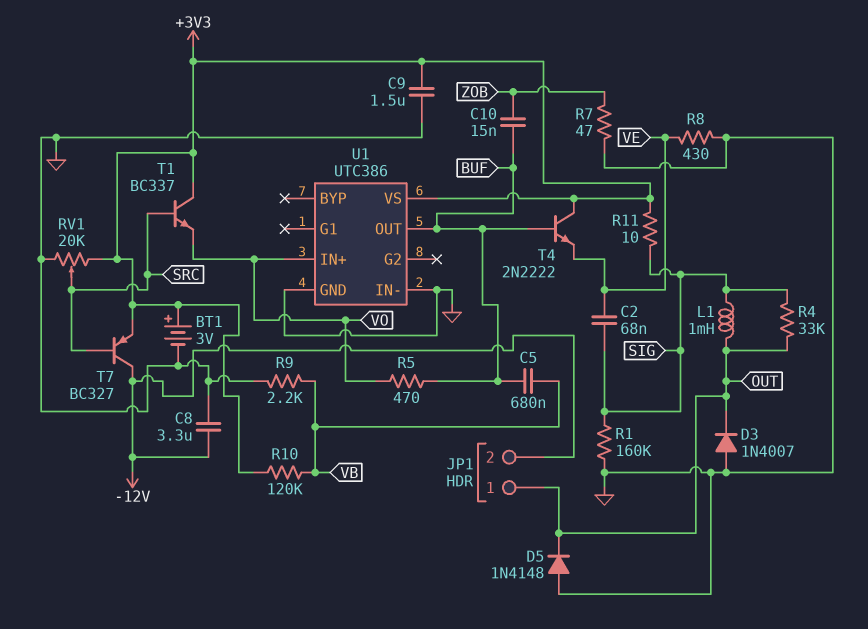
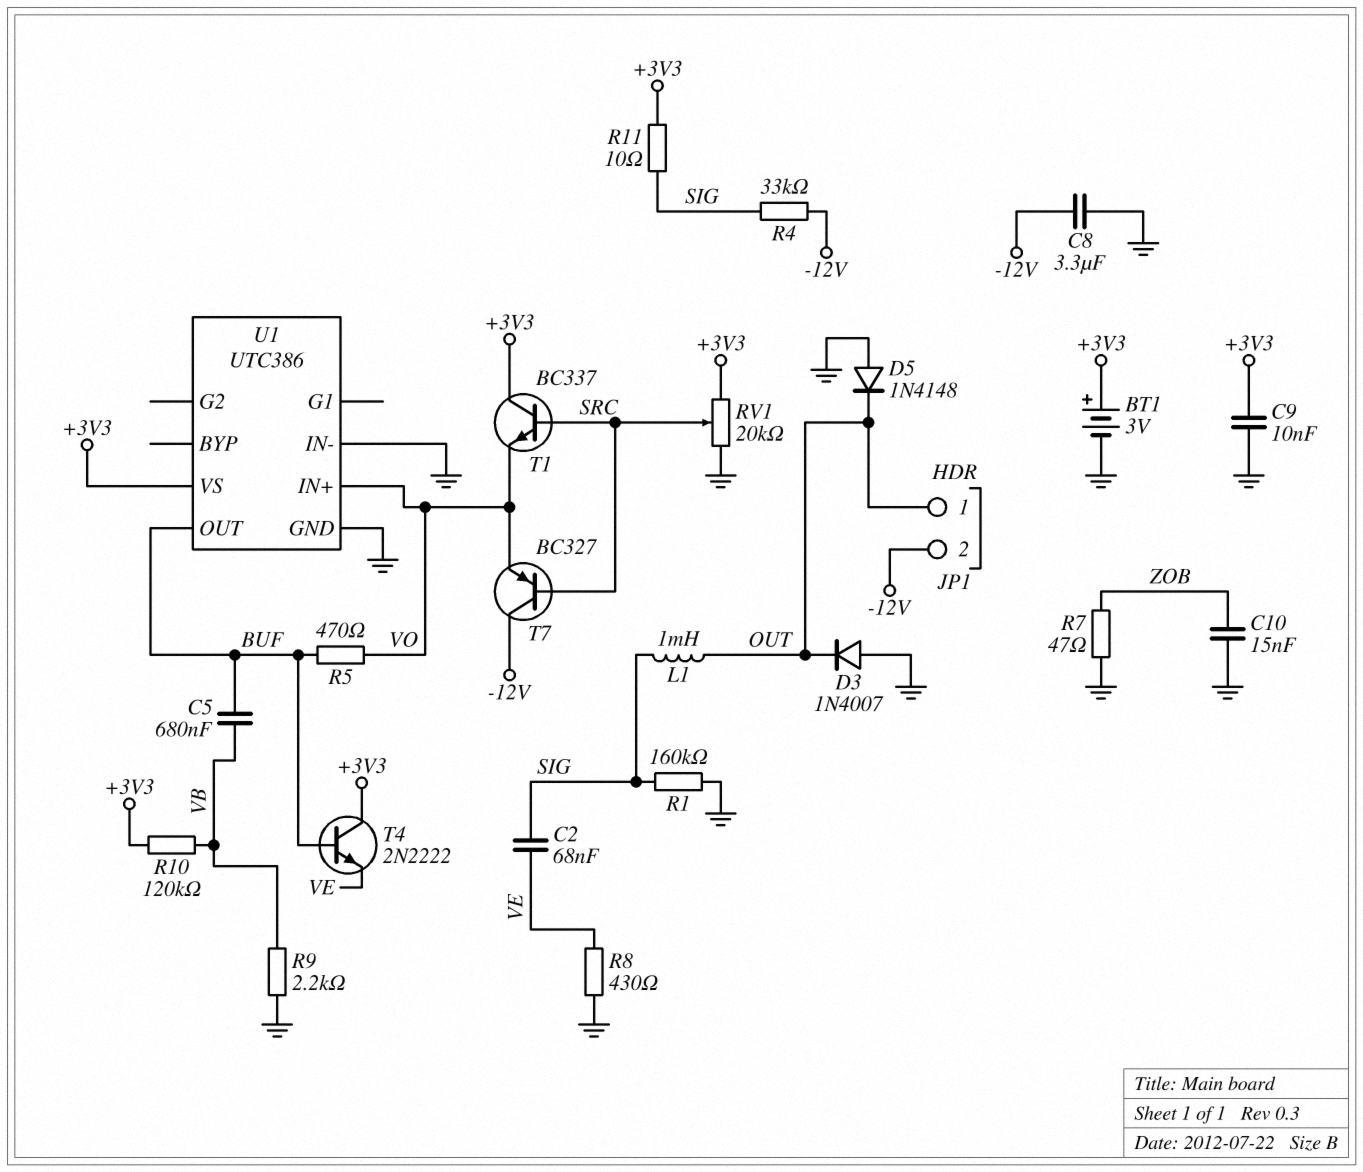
C9: 1.5uF (+3V3, GND) -> 10nF (+3V3, GND)
C10: 15nF (BUF, ZOB) -> 15nF (GND, ZOB)
R4: 33k (OUT, SIG) -> 33k (-12V, SIG)
T7: PNP BC327 (B SRC, C -12V, E +3V3) -> PNP BC327 (B SRC, C -12V, E VO)

